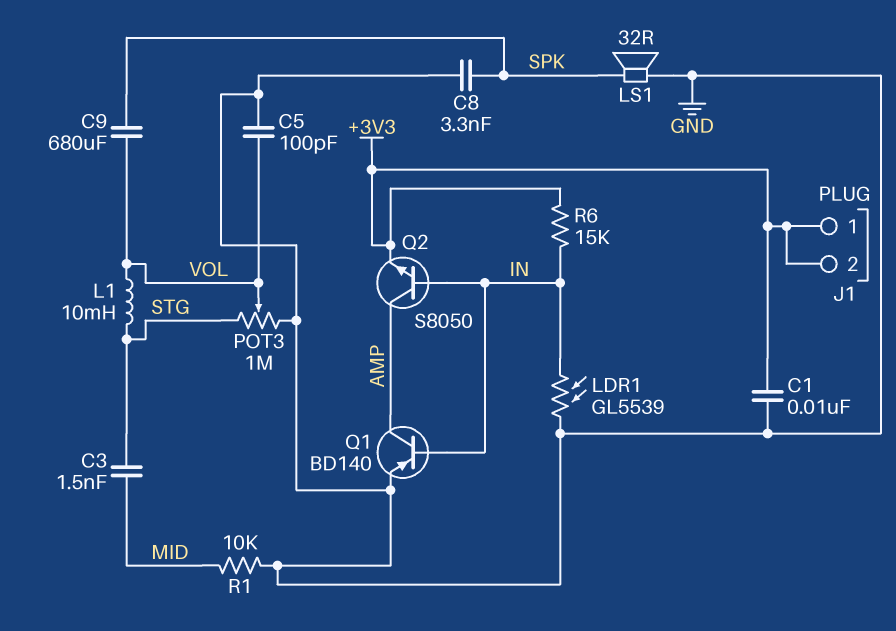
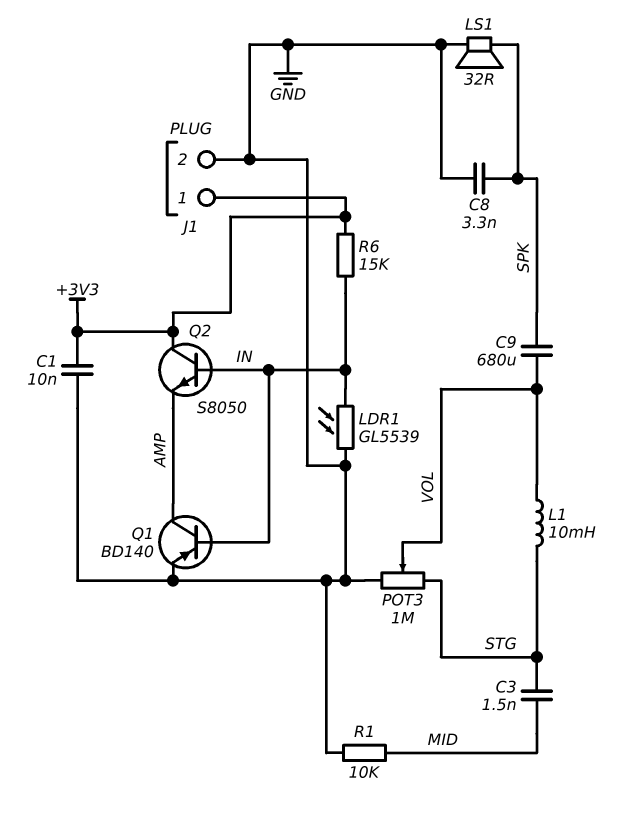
C5: 100pF (GND, VOL) -> none
J1 pin 2: +3V3 -> GND
Q2: NPN S8050 (B IN, C AMP, E +3V3) -> NPN S8050 (B IN, C +3V3, E AMP)

